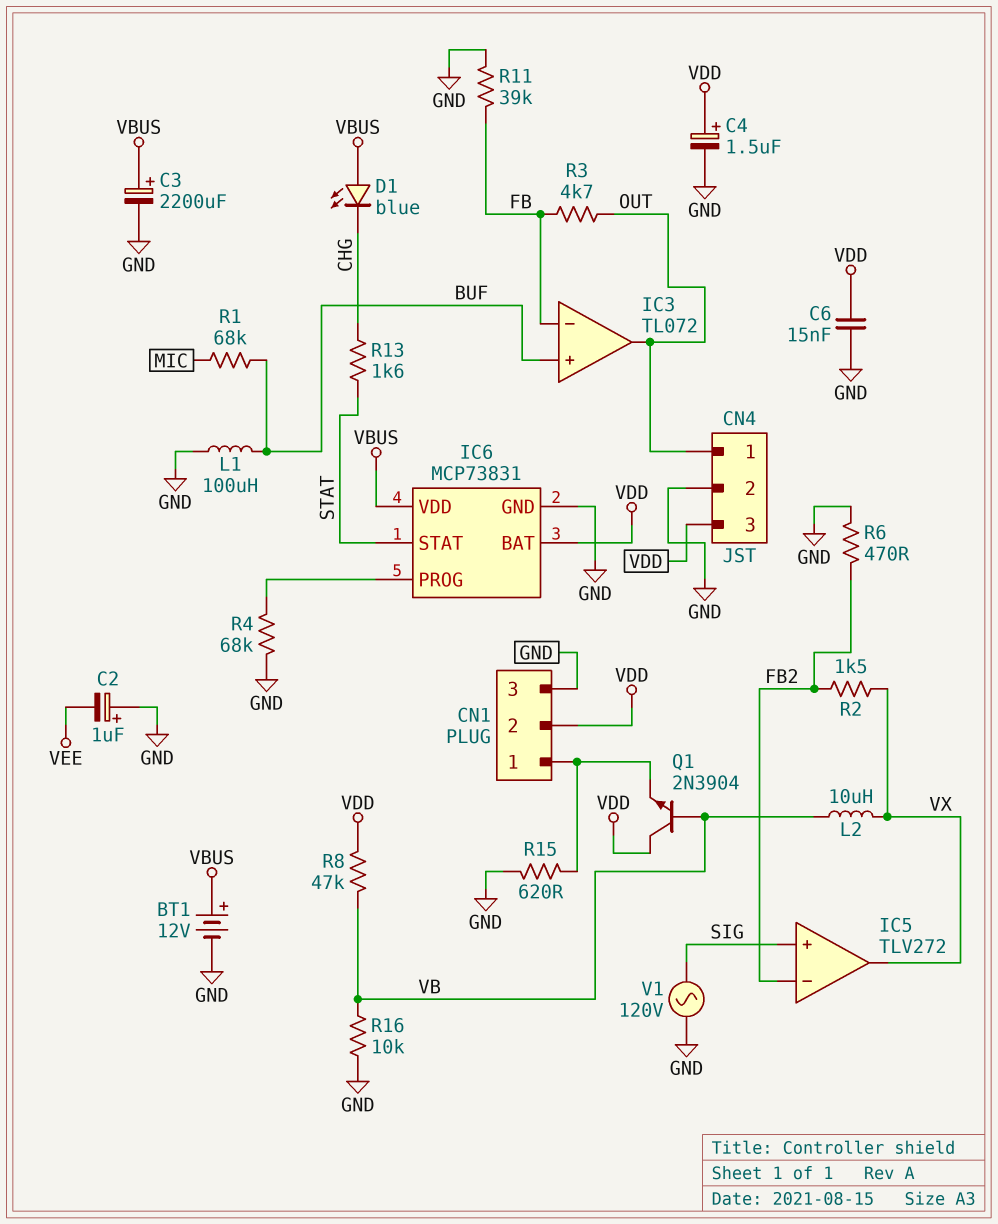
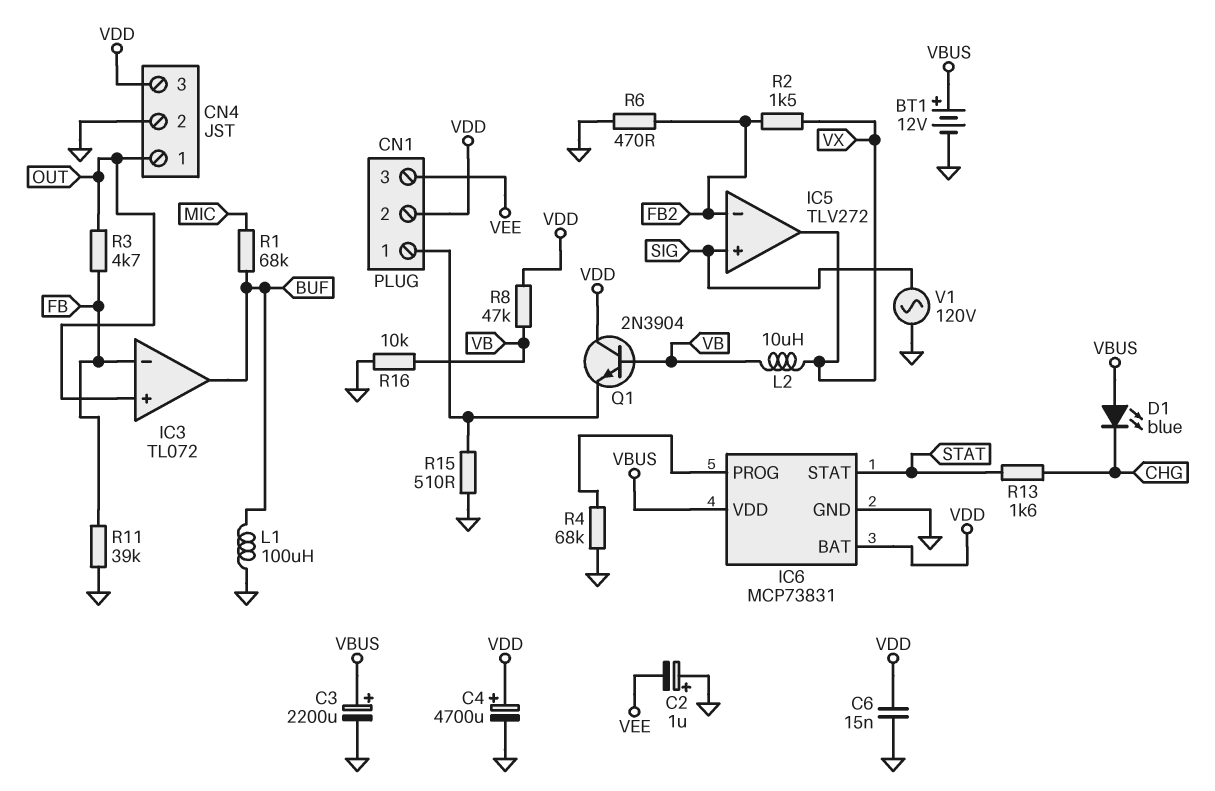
C4: 1.5uF (plus VDD, minus GND) -> 4700uF (plus VDD, minus GND)
CN1 pin 3: GND -> VEE
IC3 pin in+: BUF -> OUT
IC3 pin out: OUT -> BUF
R15: 620 (CN1/1, GND) -> 510 (CN1/1, GND)

